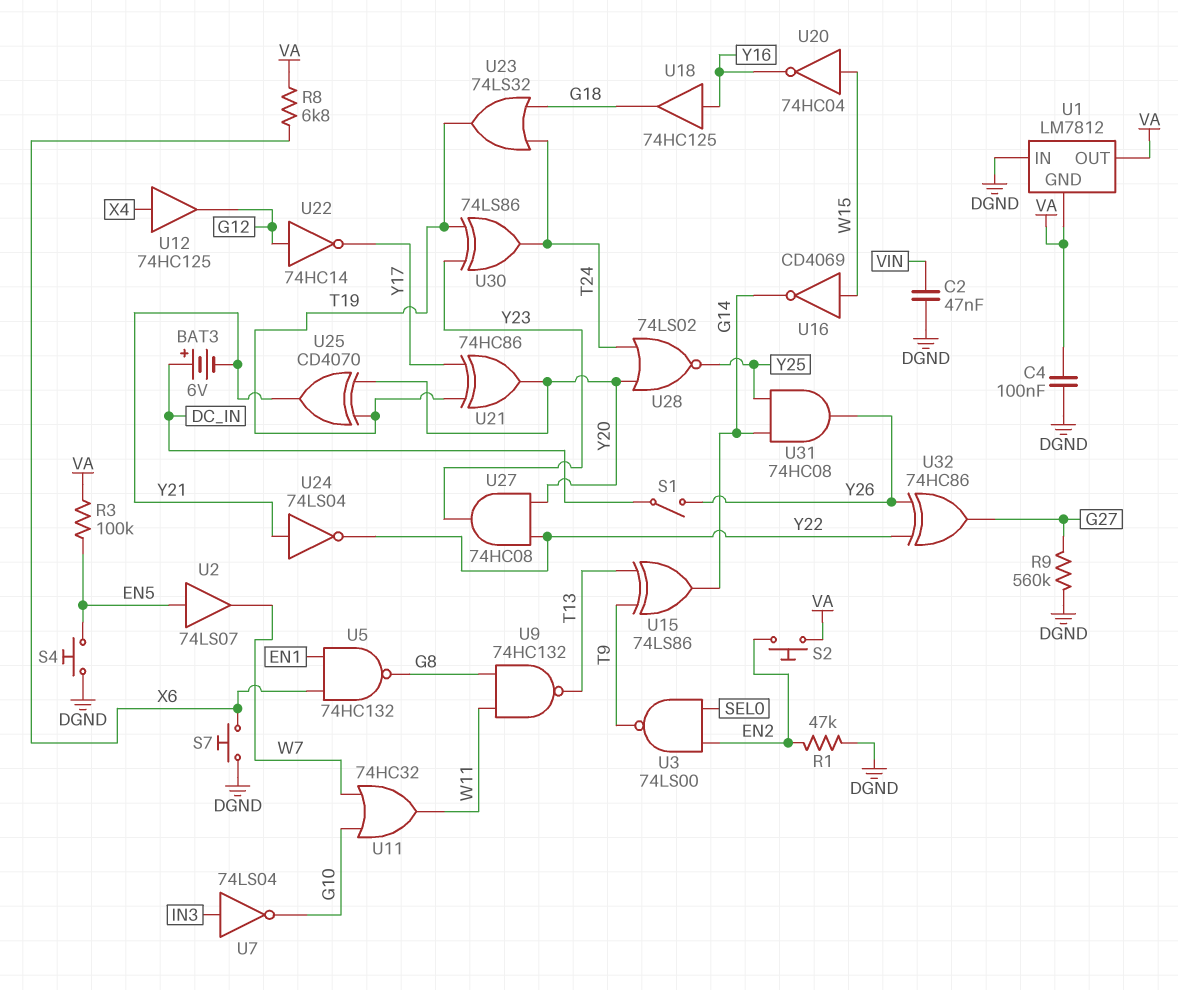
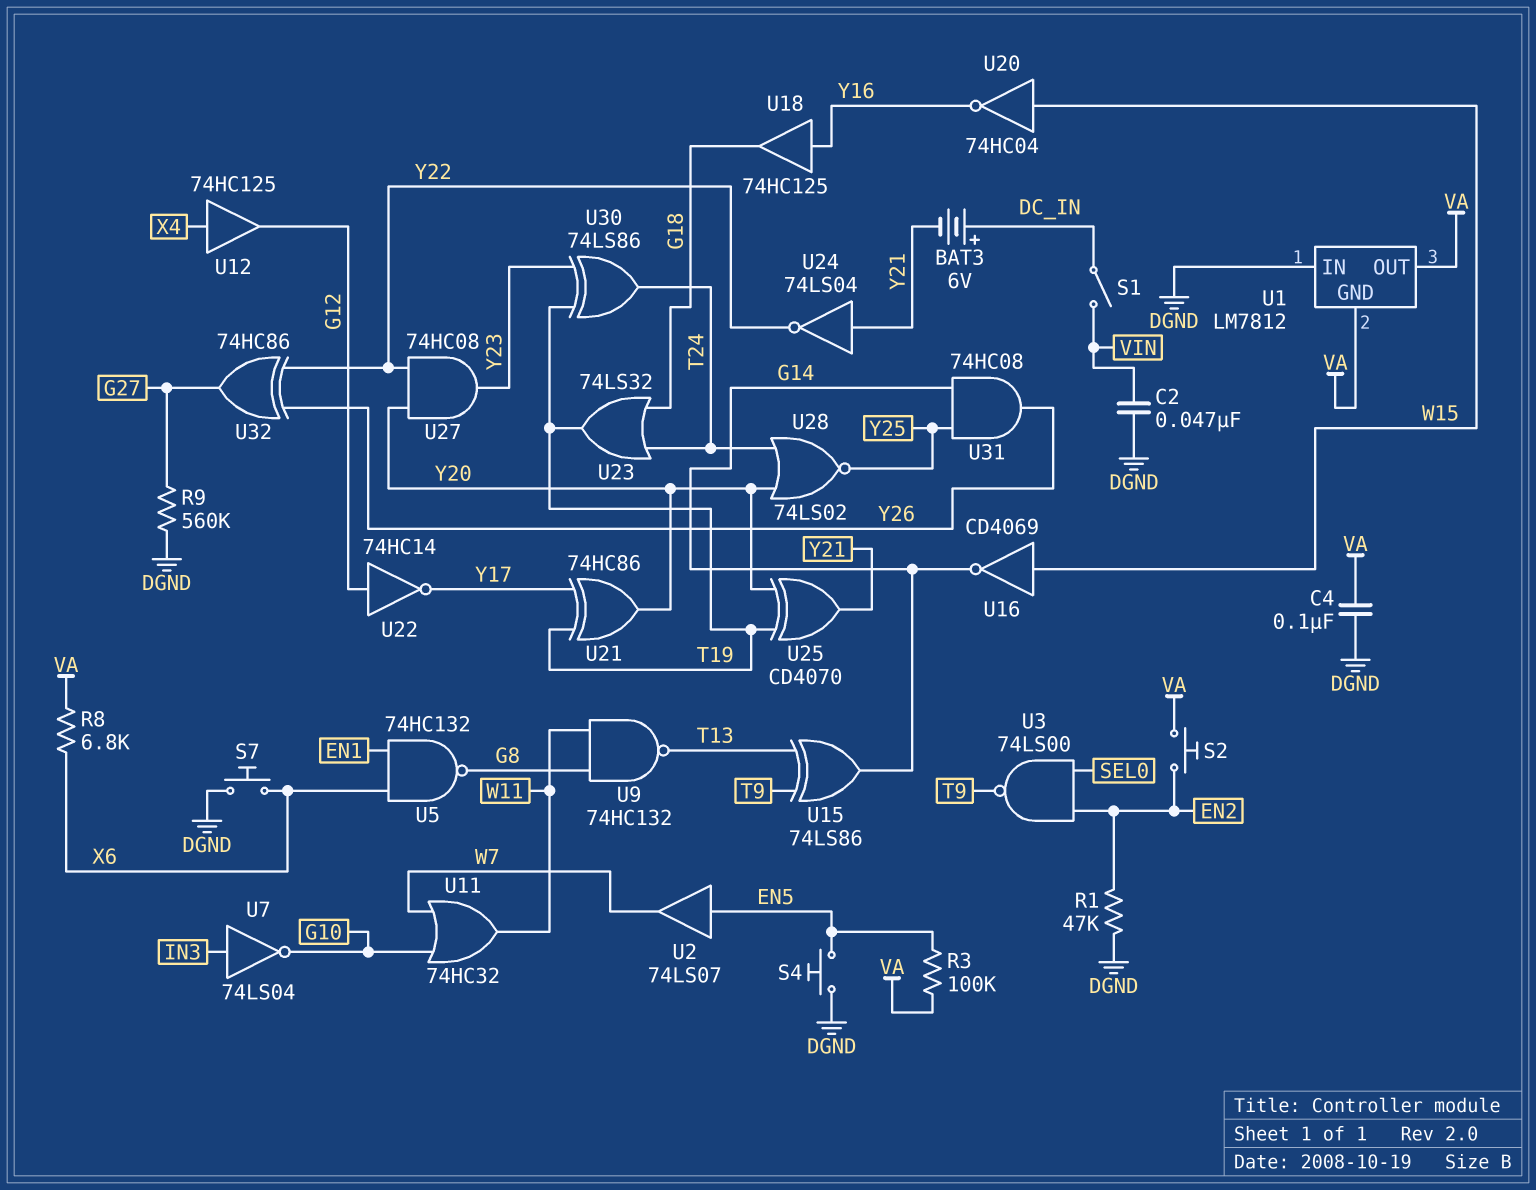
S1: switch (DC_IN, Y26) -> switch (DC_IN, VIN)

